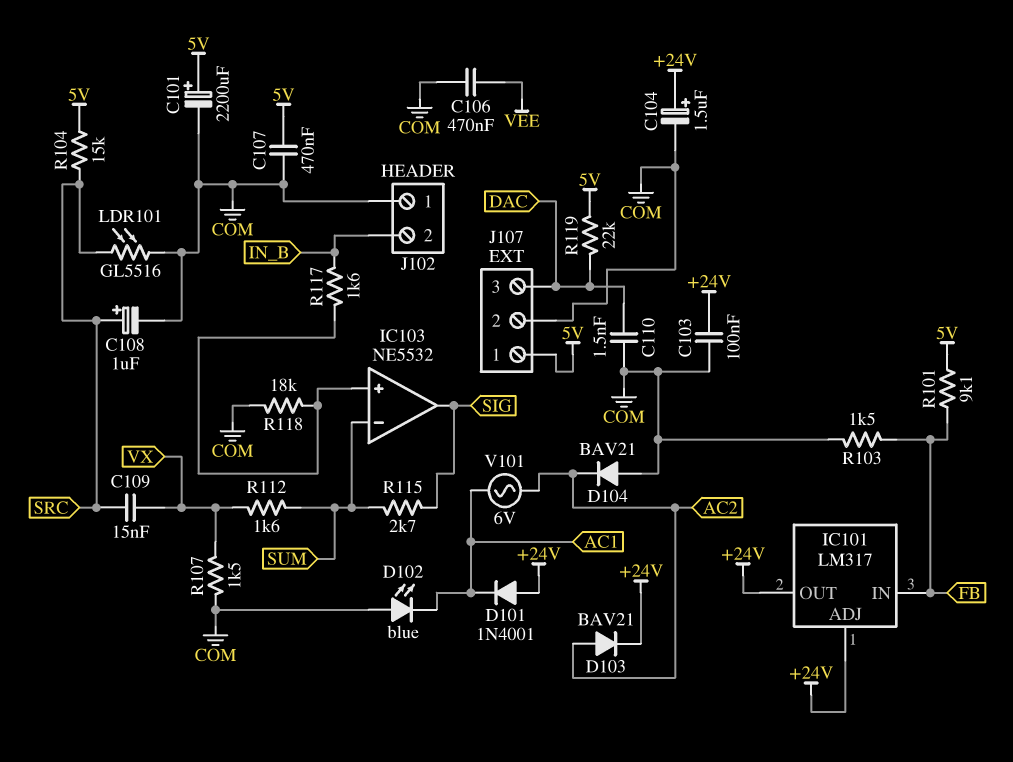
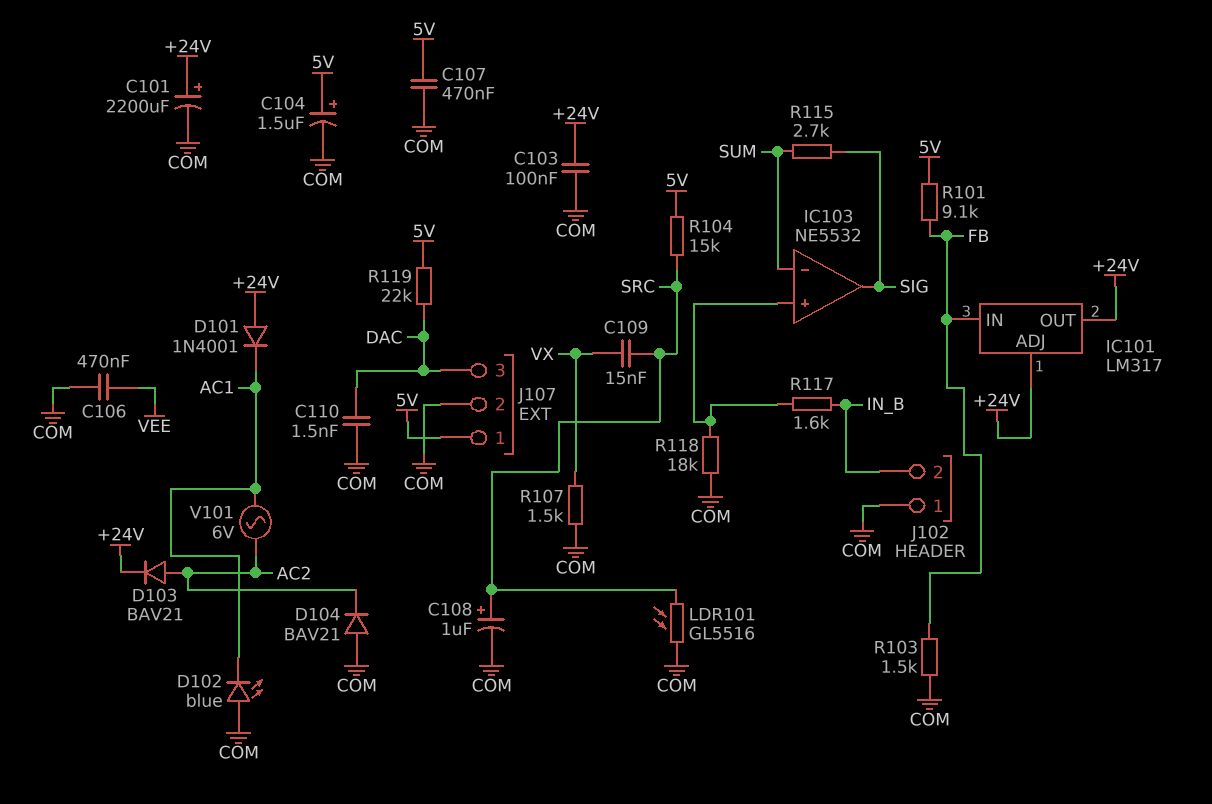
C101: 2200uF (plus 5V, minus COM) -> 2200uF (plus +24V, minus COM)
C104: 1.5uF (plus +24V, minus COM) -> 1.5uF (plus 5V, minus COM)
R112: 1.6k (SUM, VX) -> none

